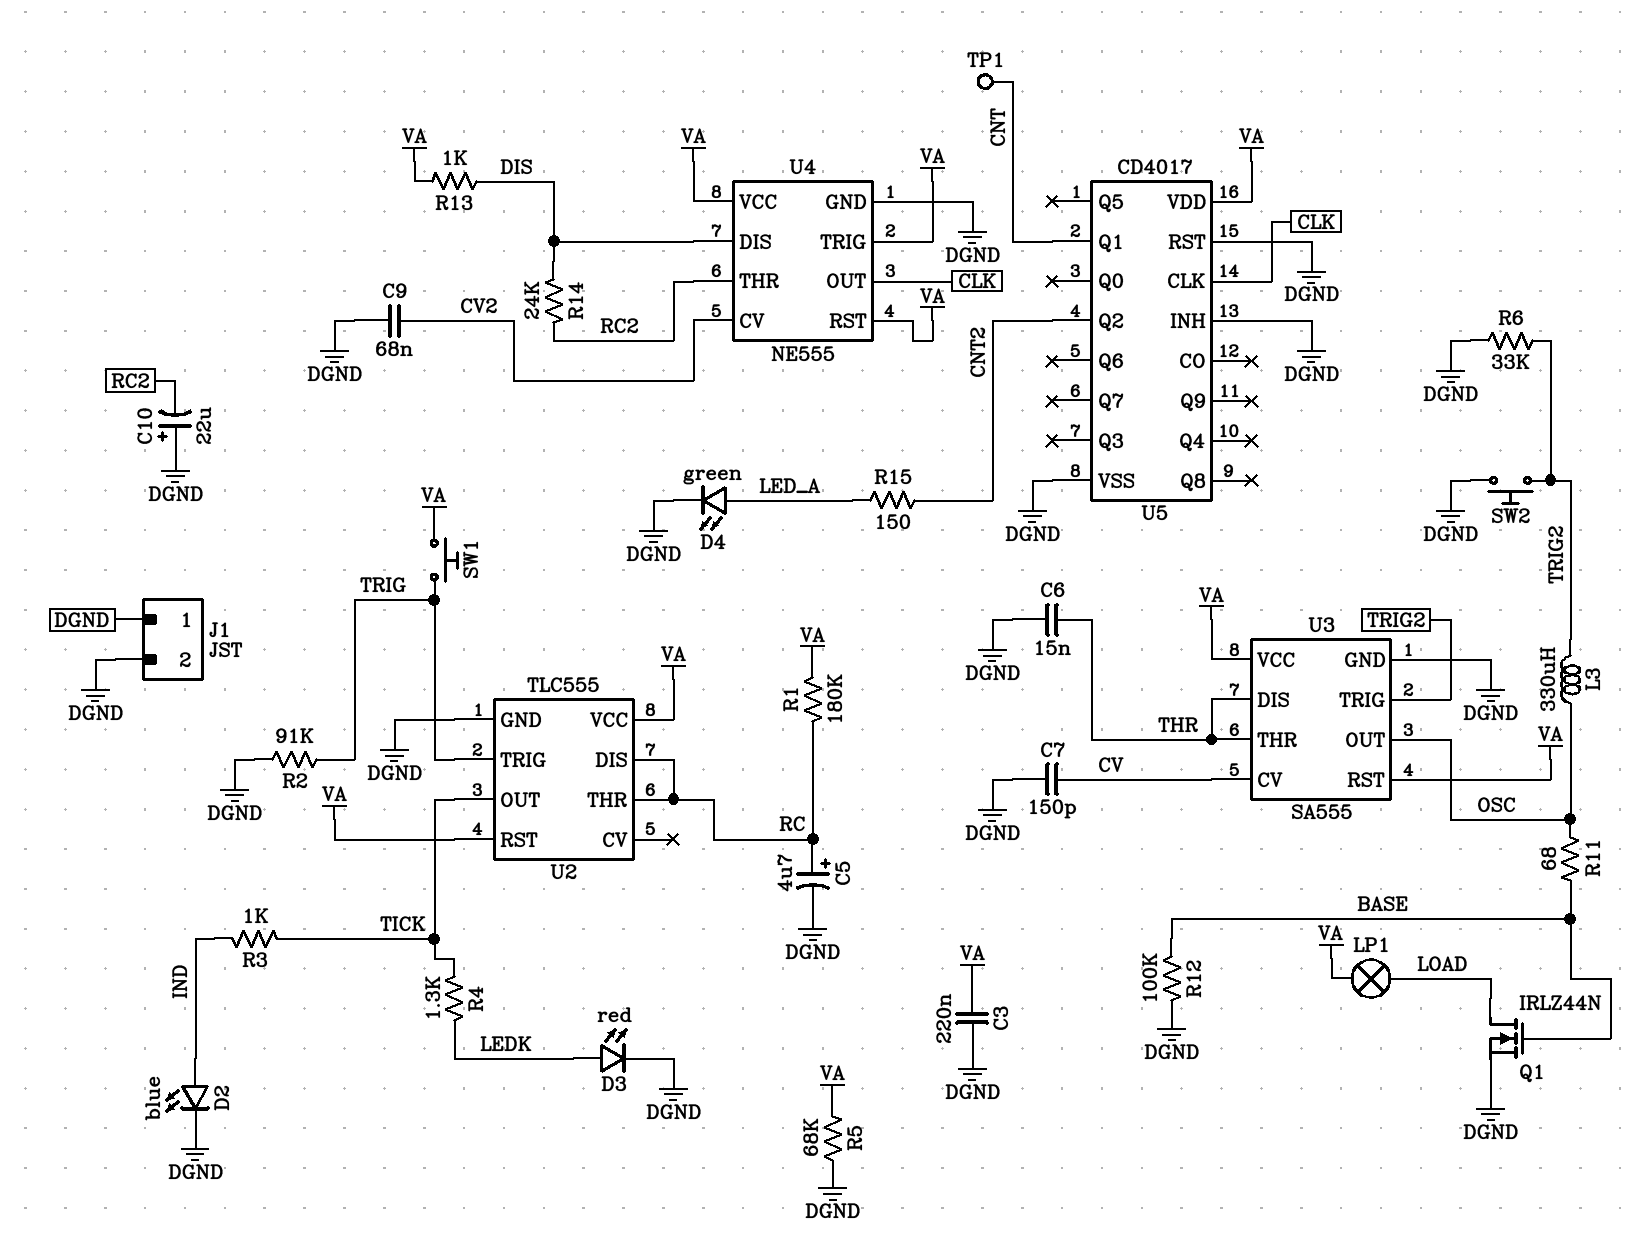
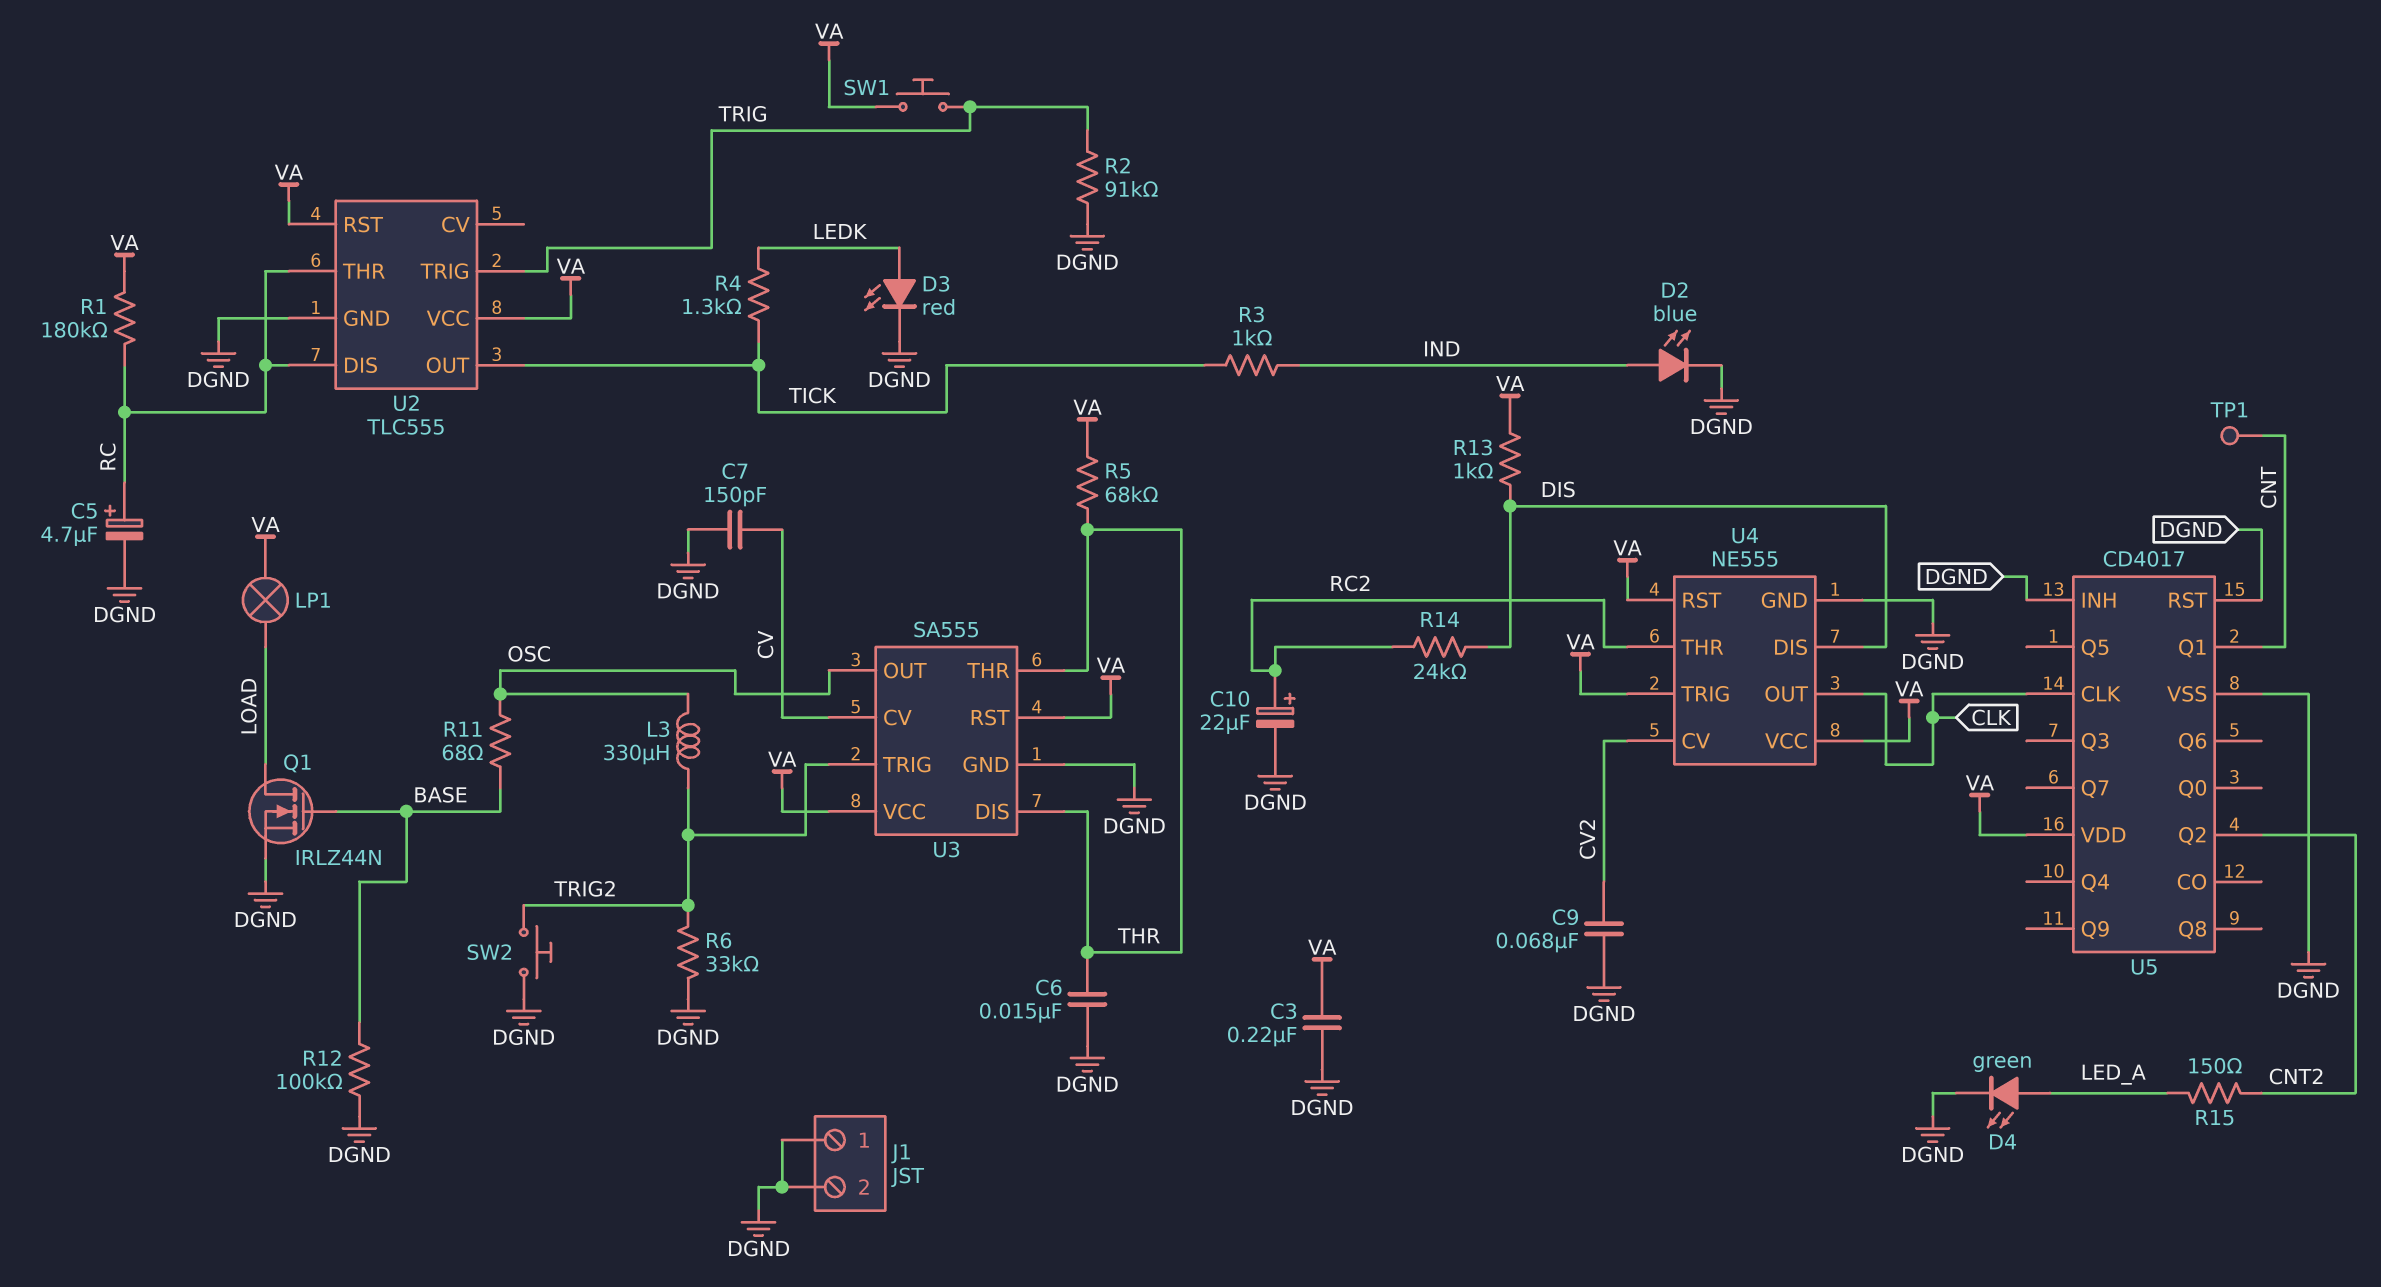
C10: 22uF (plus DGND, minus RC2) -> 22uF (plus RC2, minus DGND)
R5: 68k (DGND, VA) -> 68k (THR, VA)

